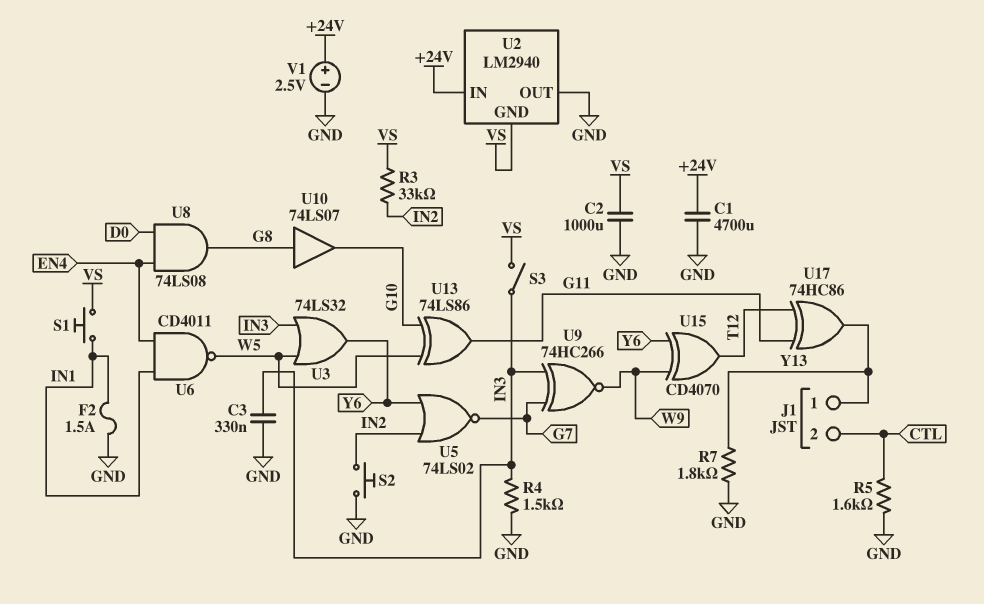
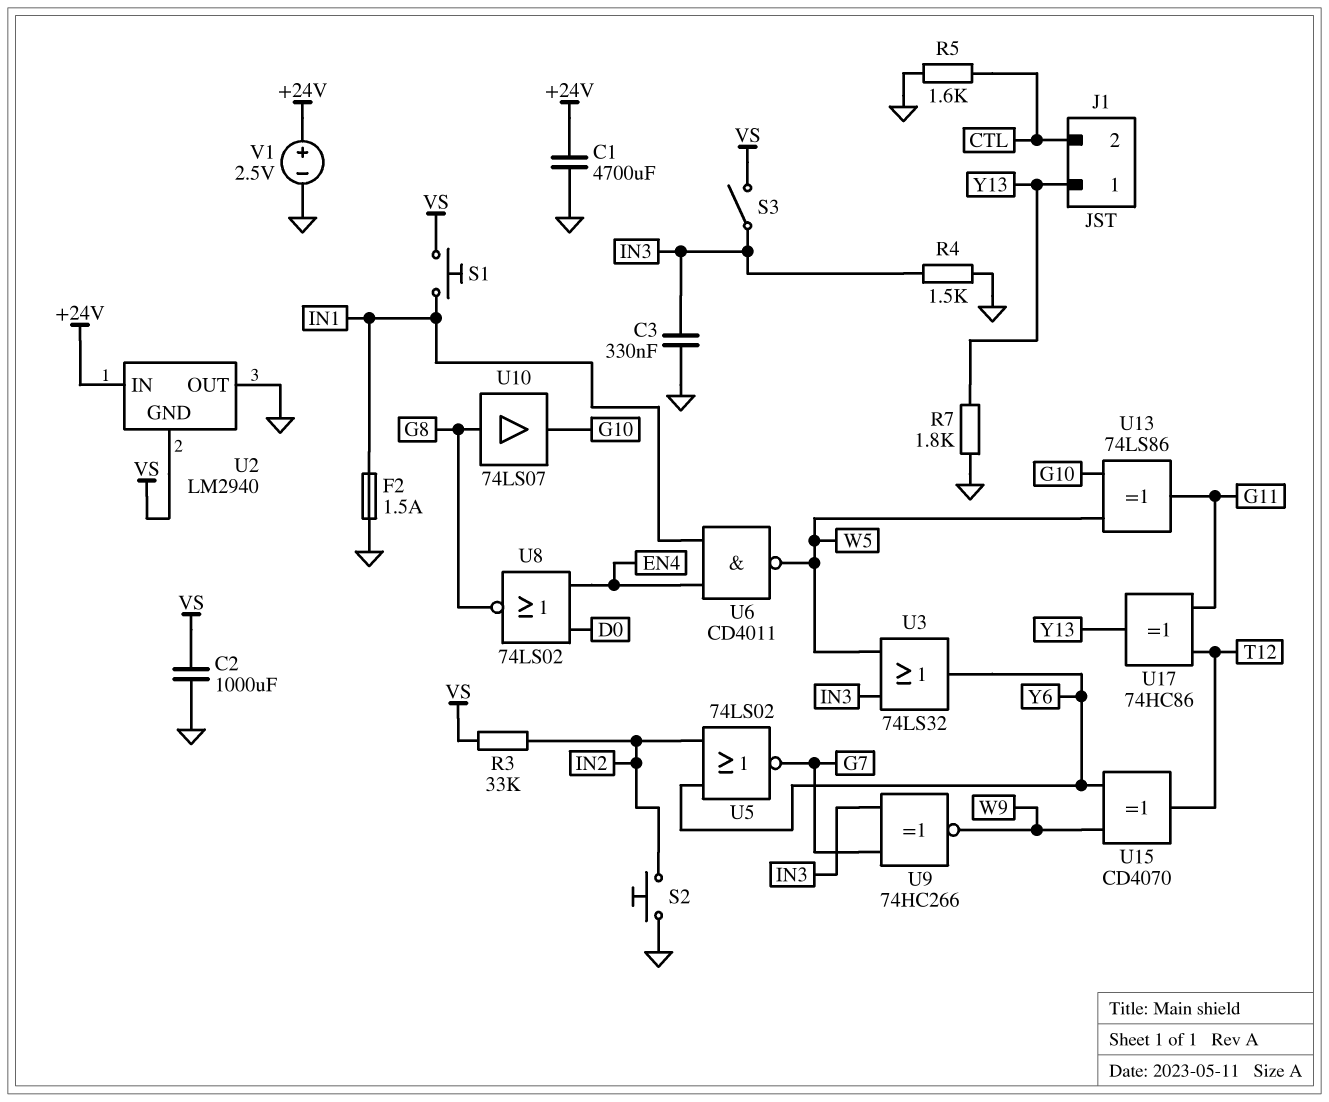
U8: AND 74LS08 (in D0, in EN4, out G8) -> NOR 74LS02 (in D0, in EN4, out G8)

